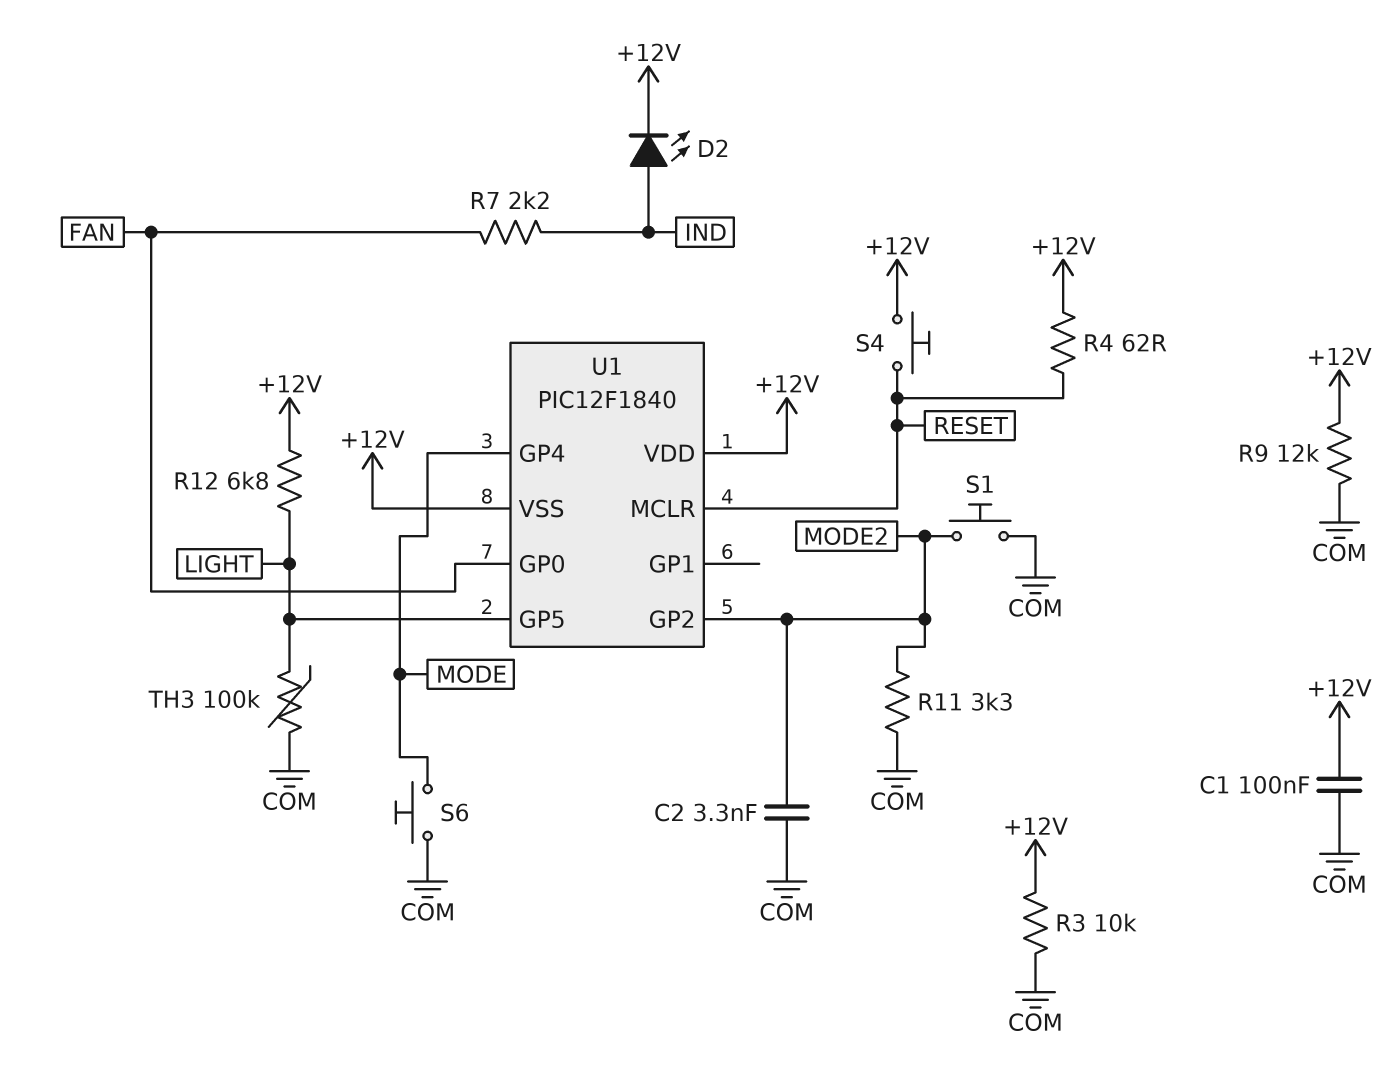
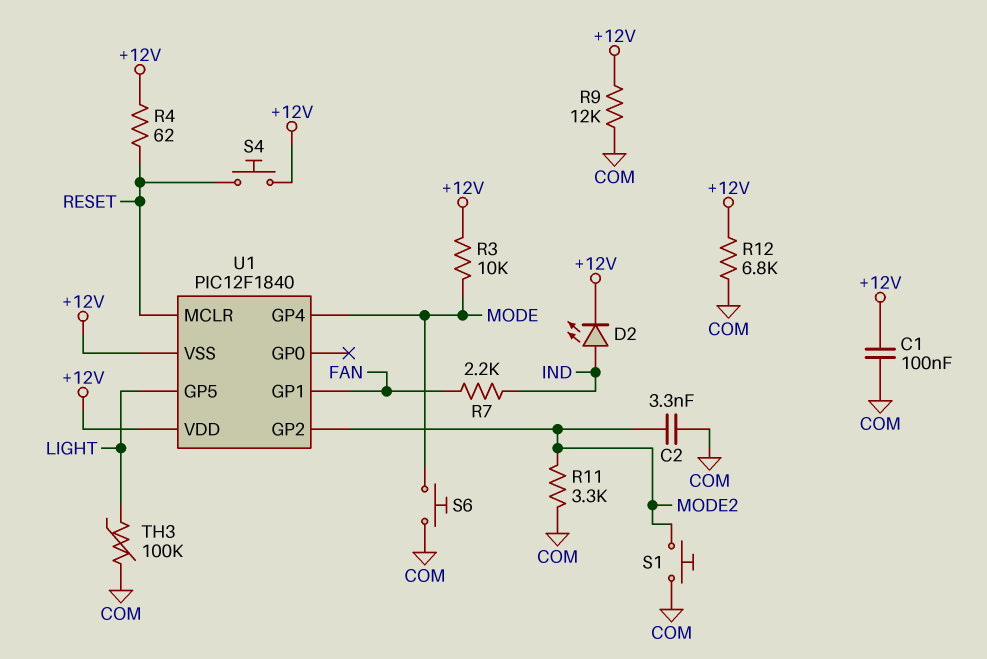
R3: 10k (+12V, COM) -> 10k (+12V, MODE)
R12: 6.8k (+12V, LIGHT) -> 6.8k (+12V, COM)
U1 pin GP0: FAN -> none
U1 pin GP1: none -> FAN

